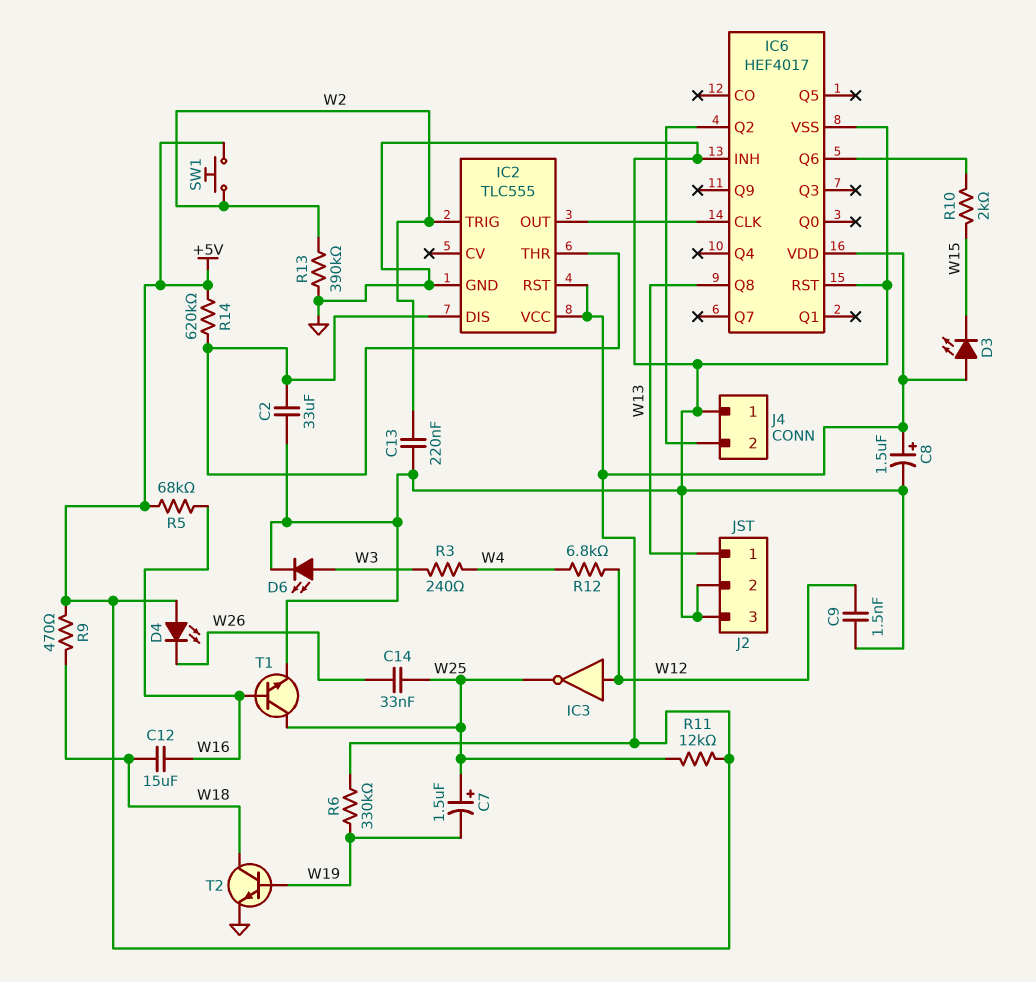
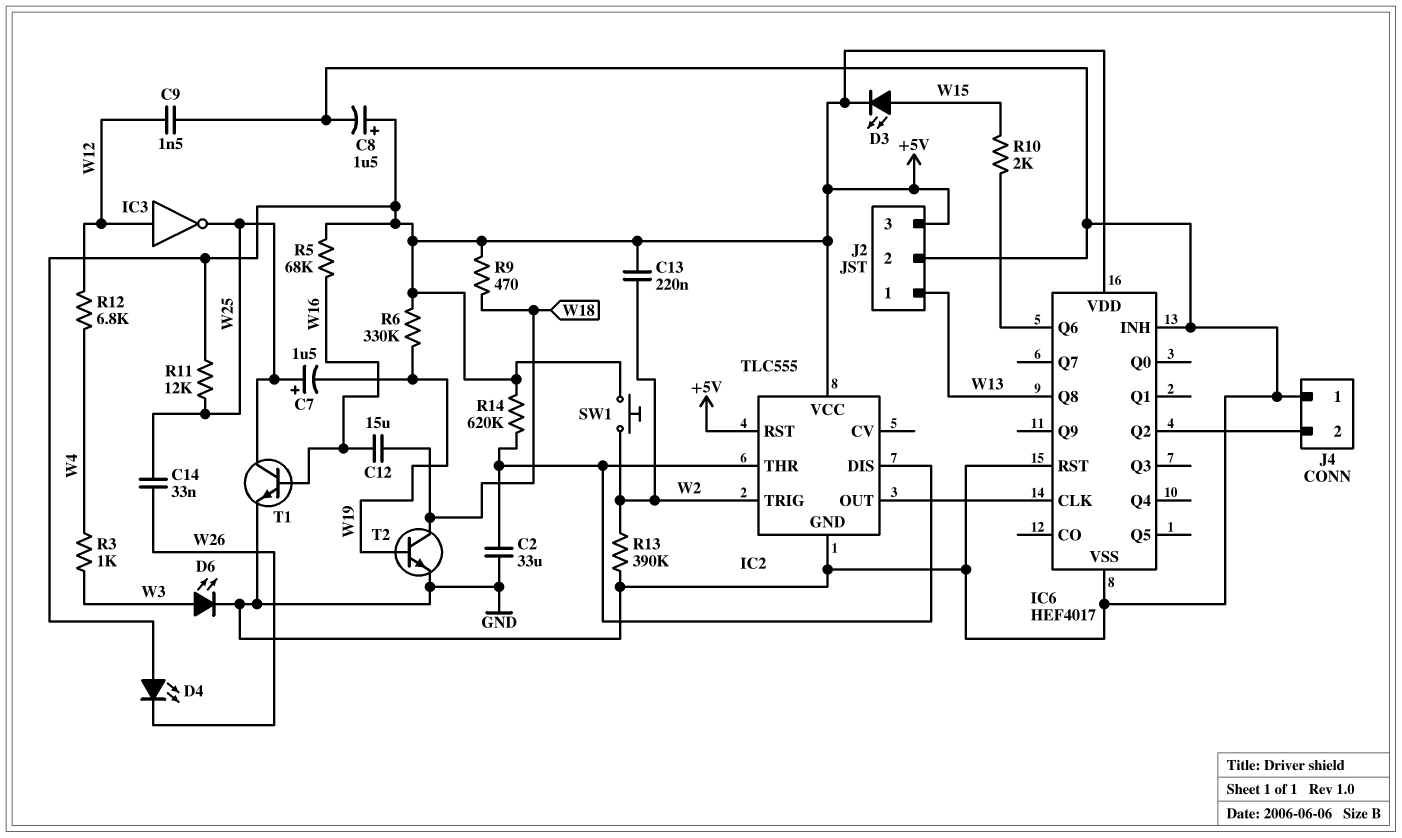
C13: 220nF (GND, W2) -> 220nF (+5V, W2)
D3: LED (A +5V, K W15) -> LED (A W15, K +5V)
J2 pin 3: GND -> +5V
R3: 240 (W3, W4) -> 1k (W3, W4)

